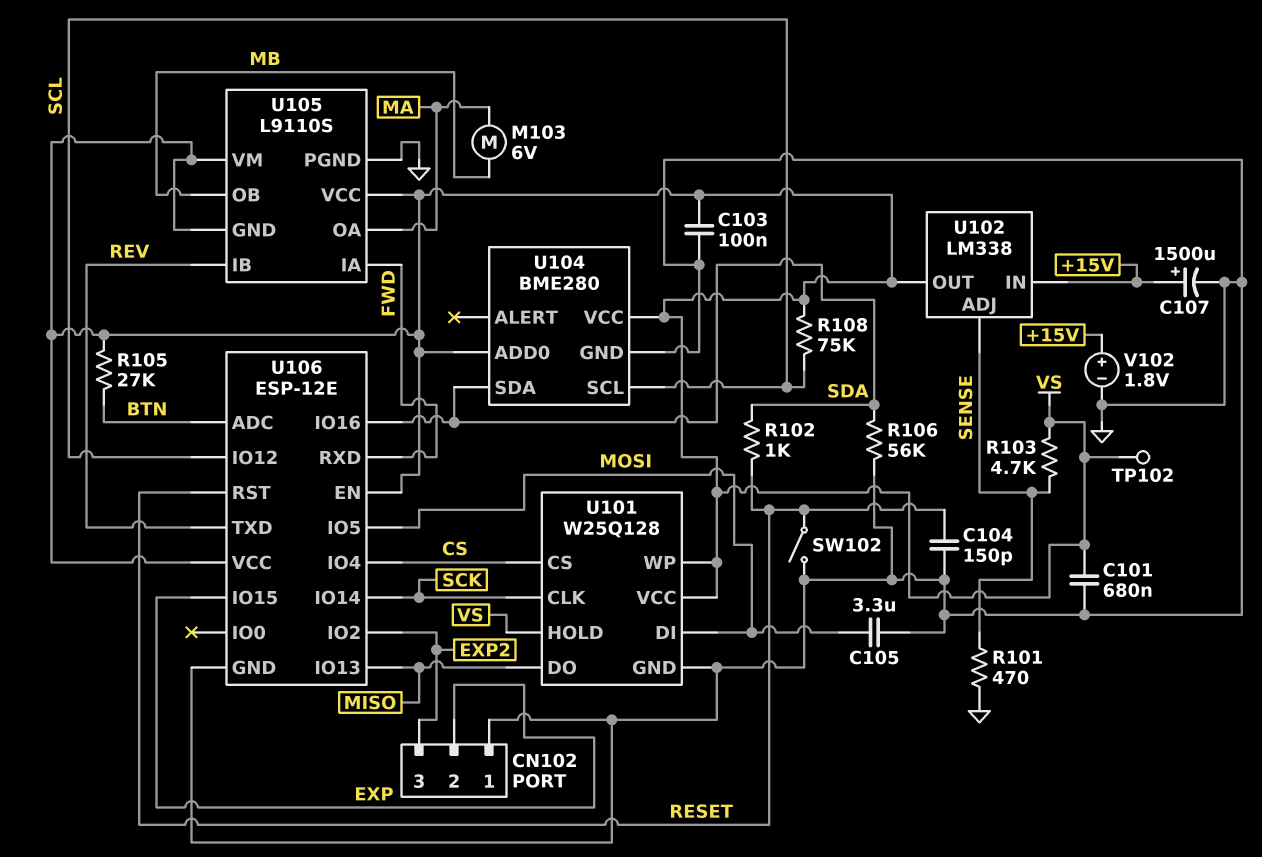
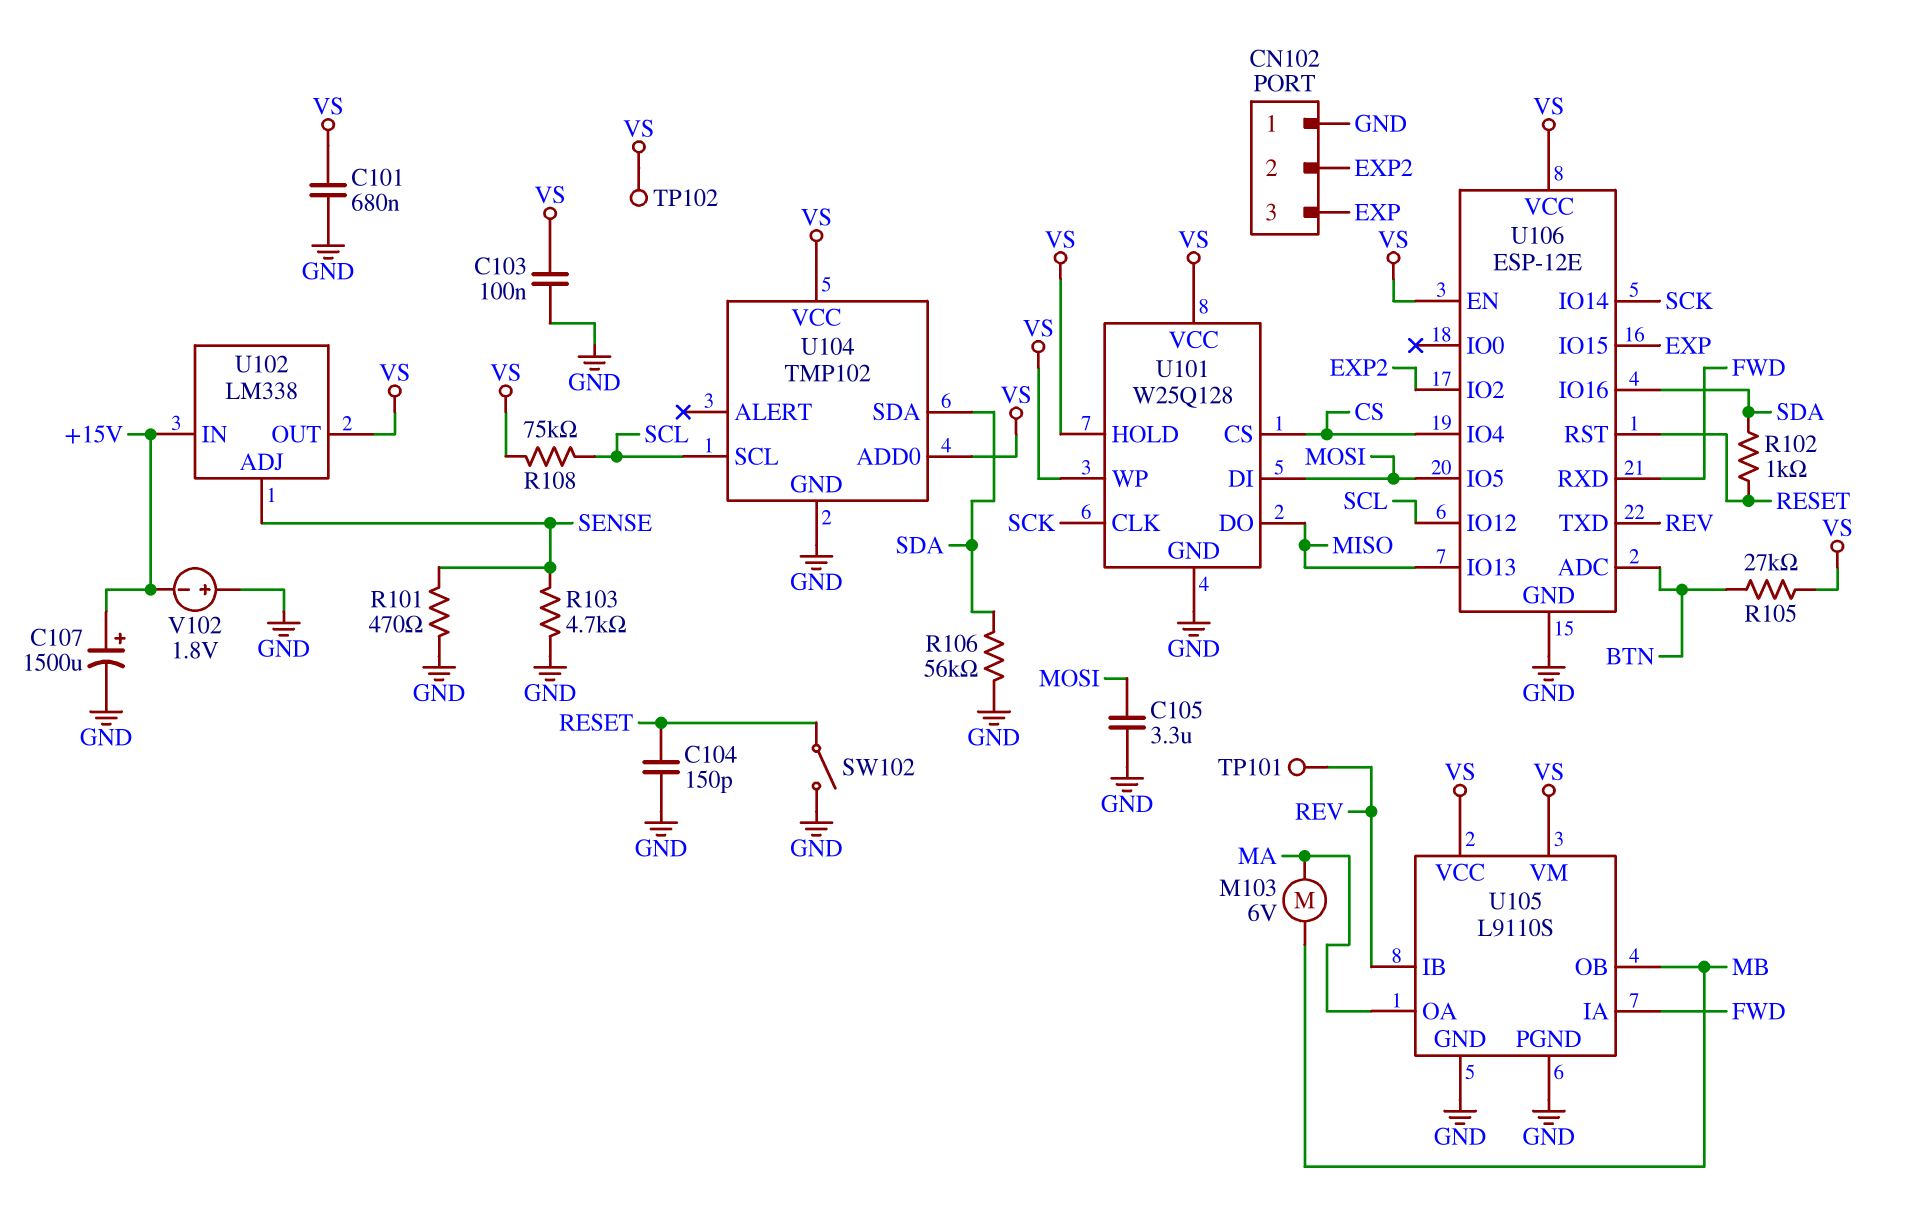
CN102 pin 2: EXP -> EXP2
CN102 pin 3: EXP2 -> EXP
R103: 4.7k (SENSE, VS) -> 4.7k (GND, SENSE)
TP101: none -> test point (REV)
U104: BME280 -> TMP102
U105 pin GND: VS -> GND
V102: 1.8V (plus +15V, minus GND) -> 1.8V (plus GND, minus +15V)

